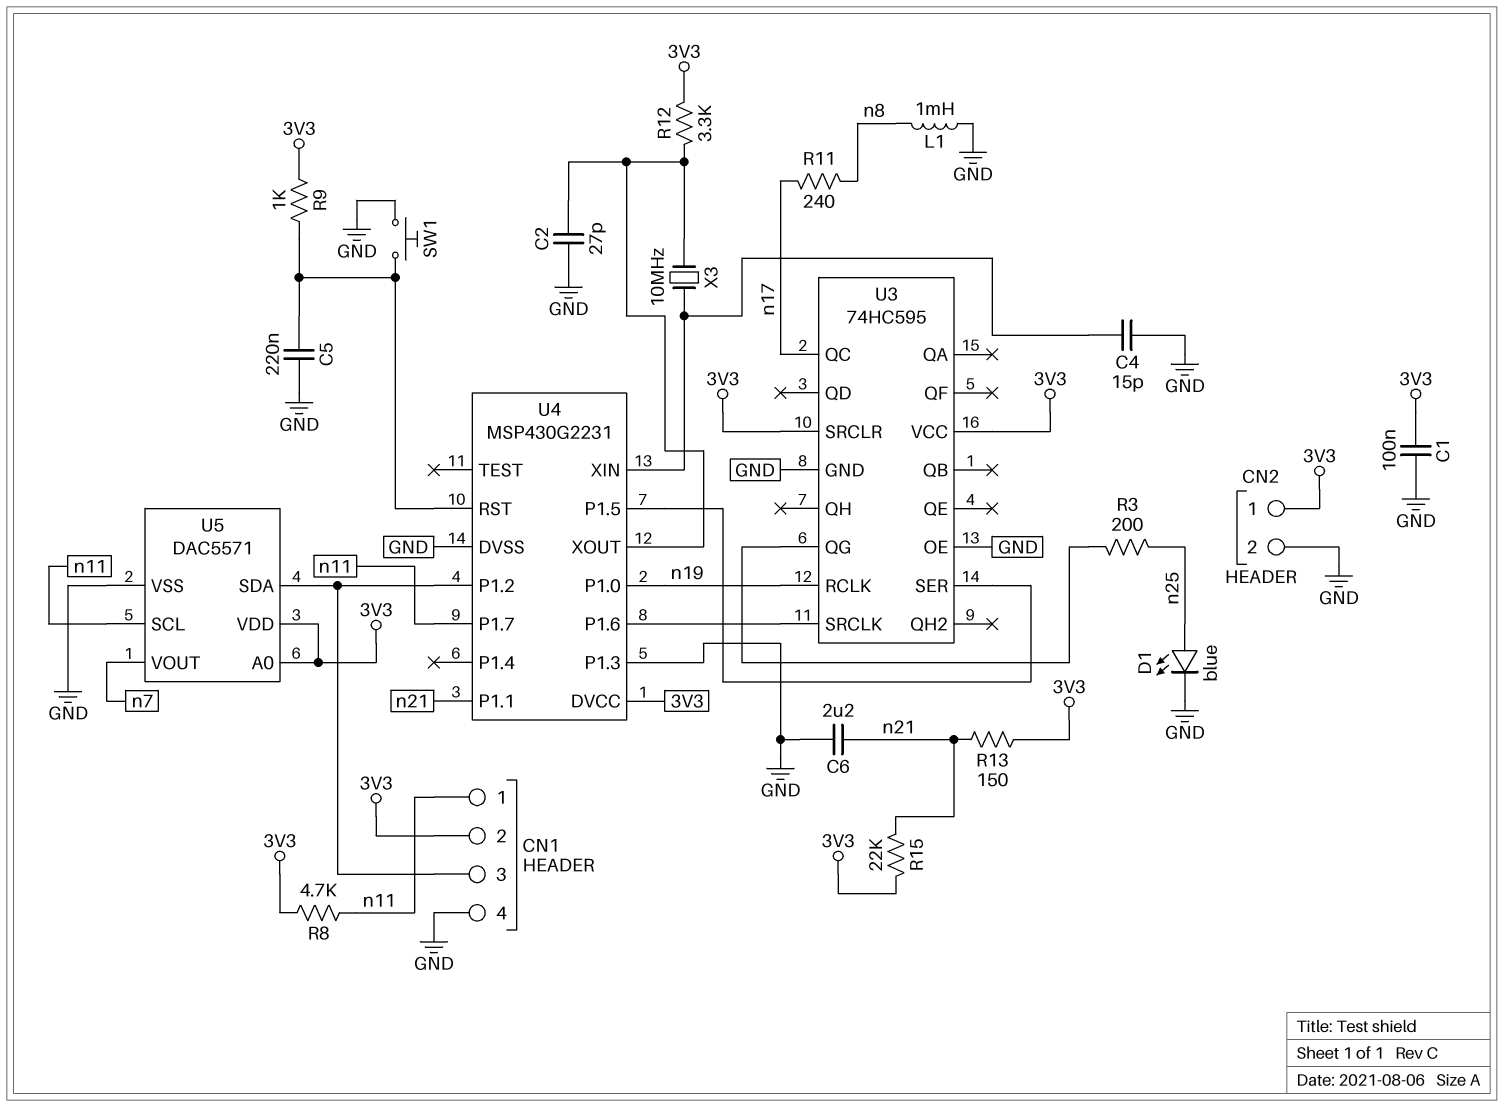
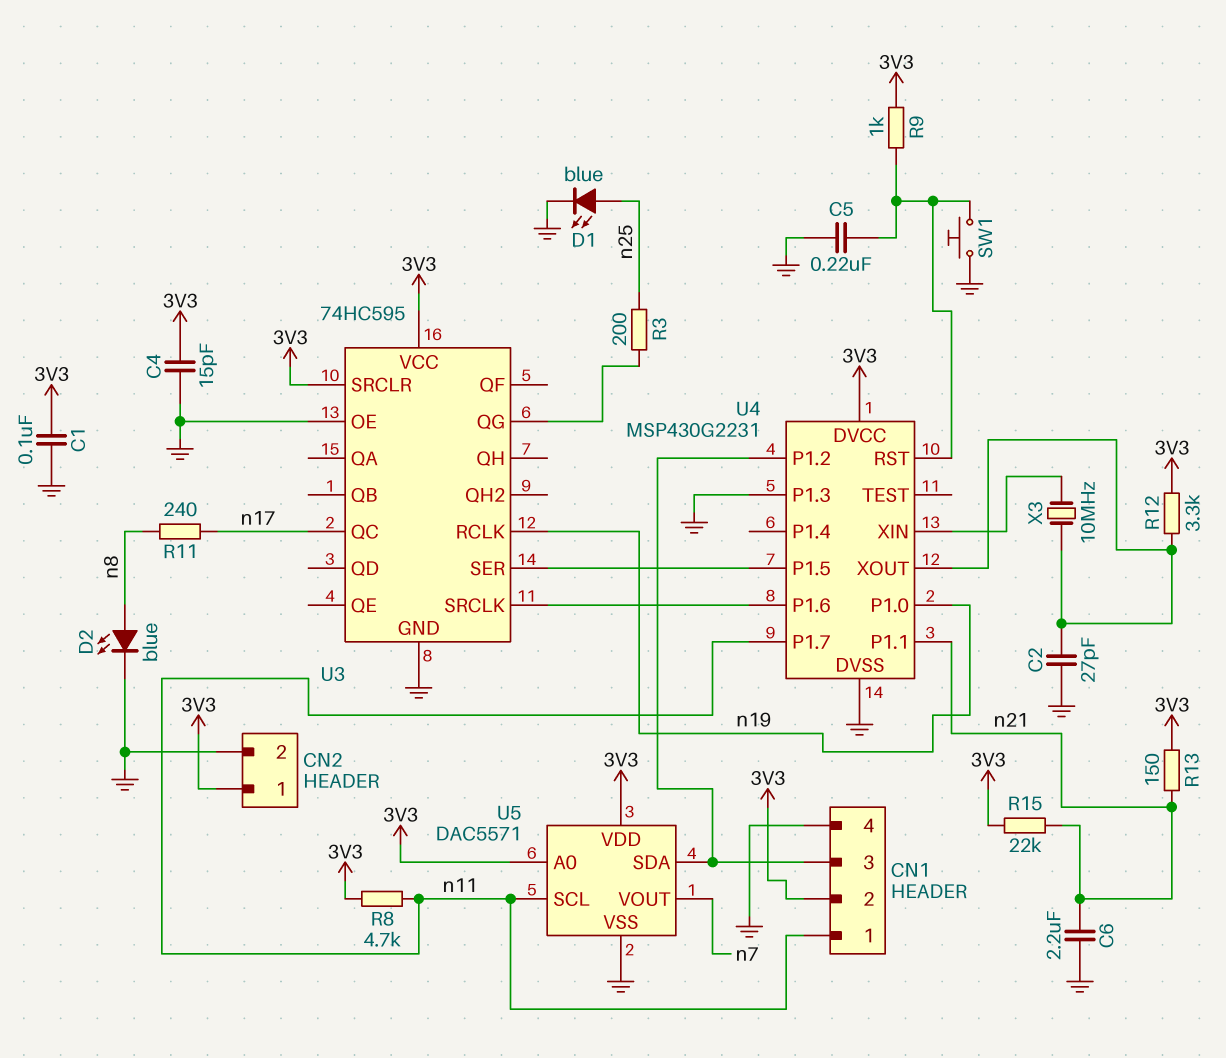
C4: 15pF (GND, U4/XIN) -> 15pF (3V3, GND)
D2: none -> LED blue (A n8, K GND)
L1: 1mH (GND, n8) -> none

